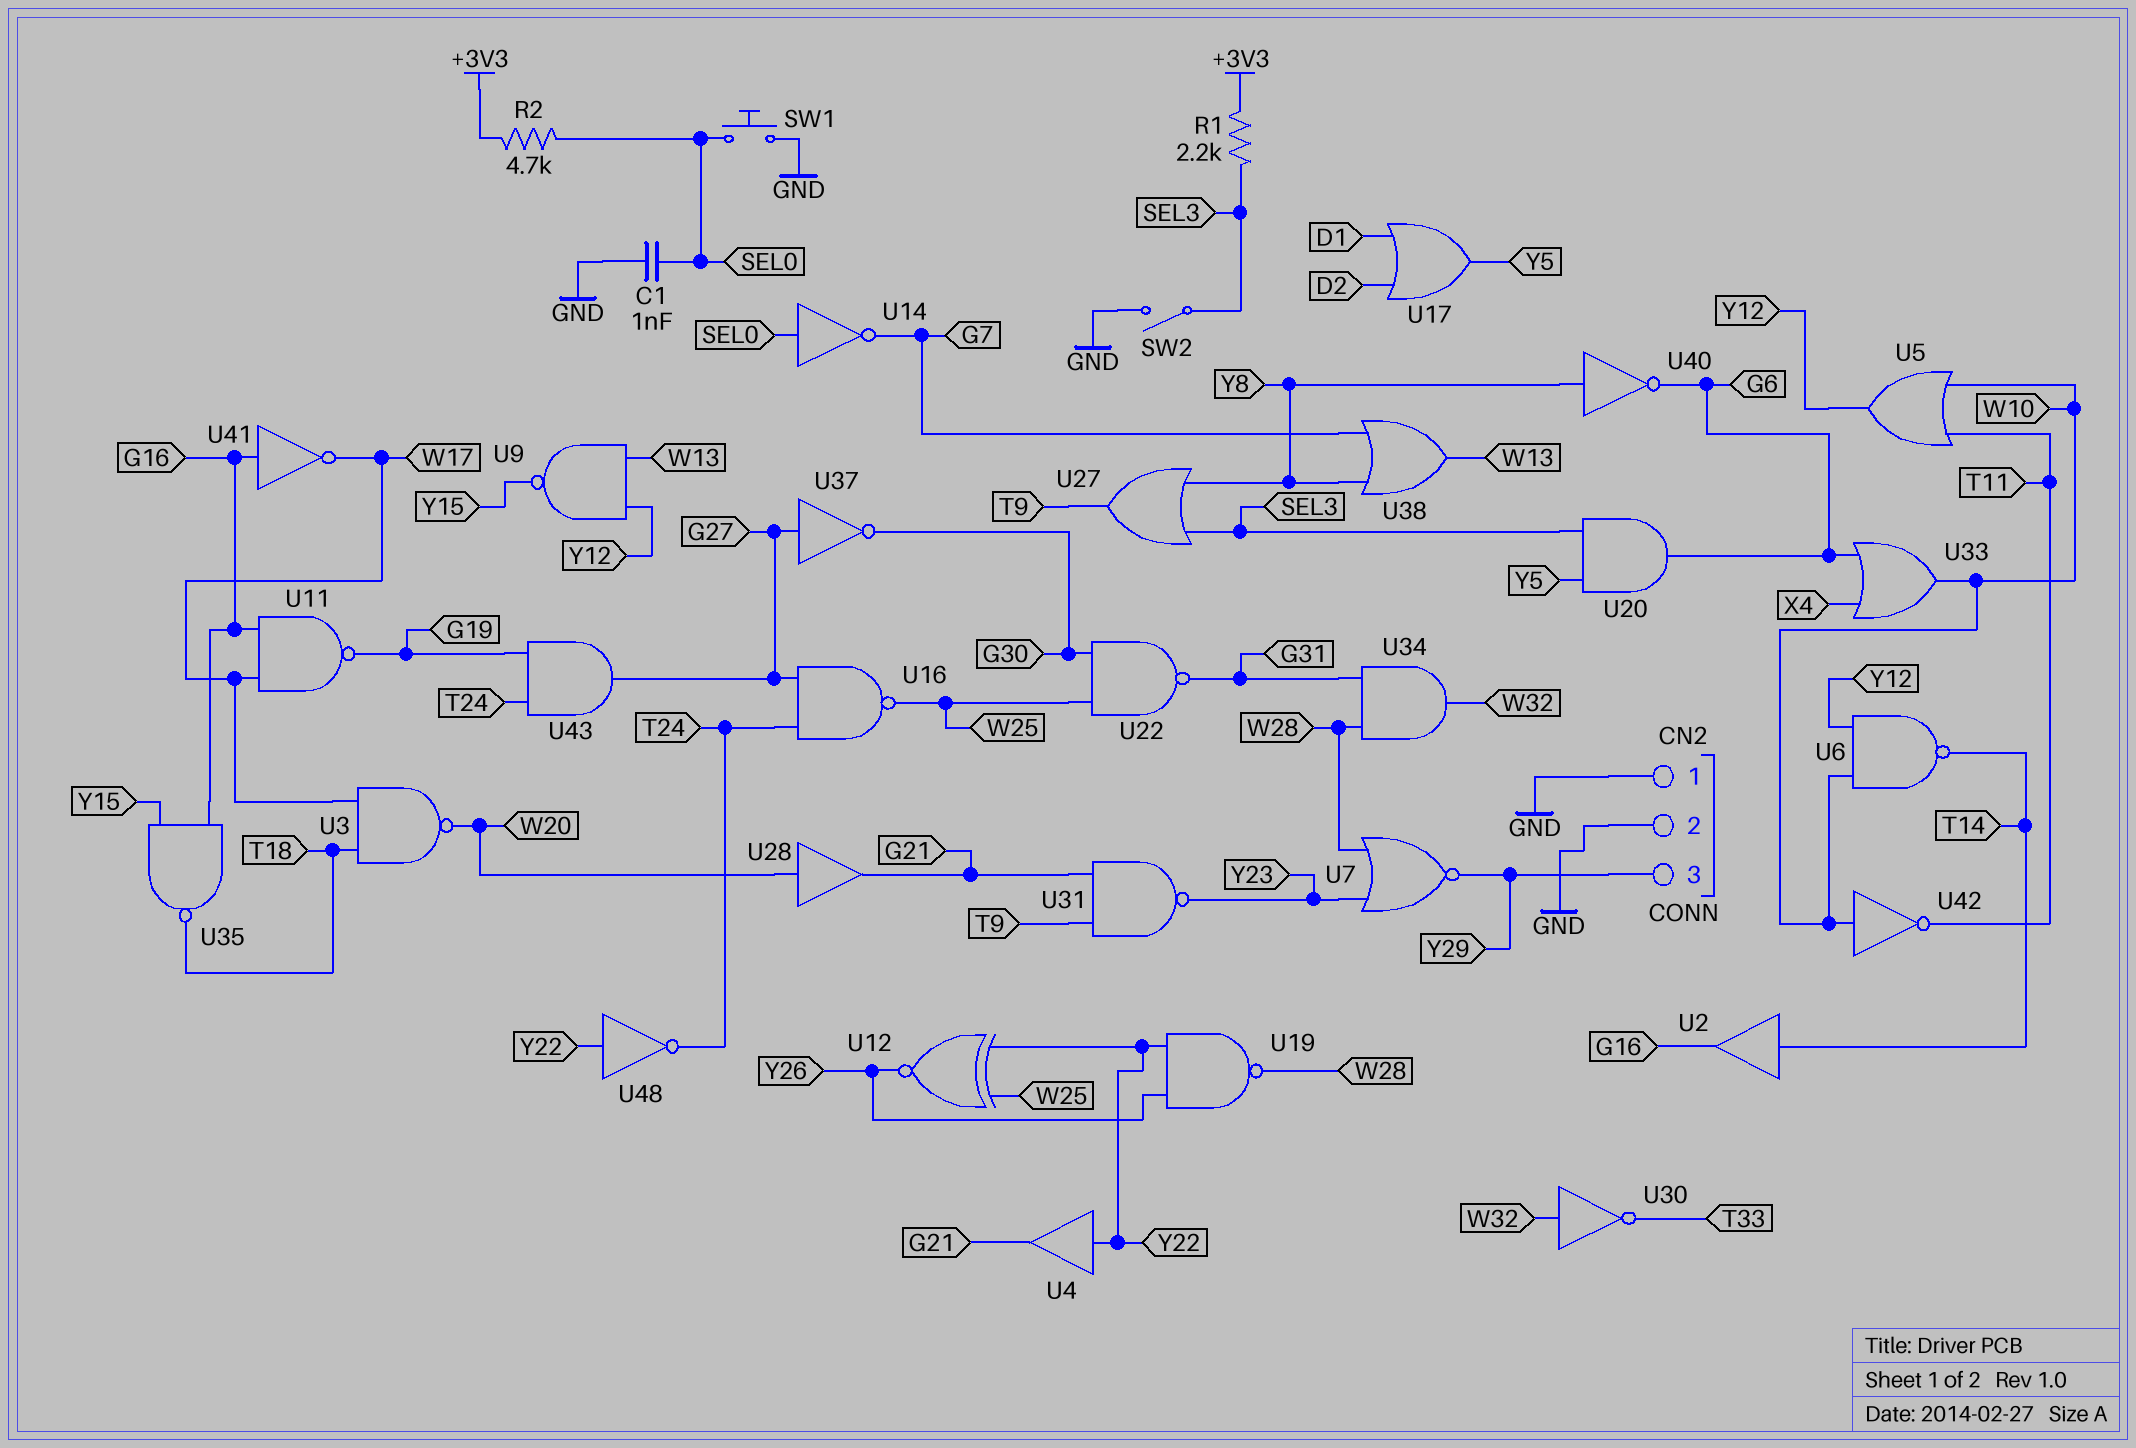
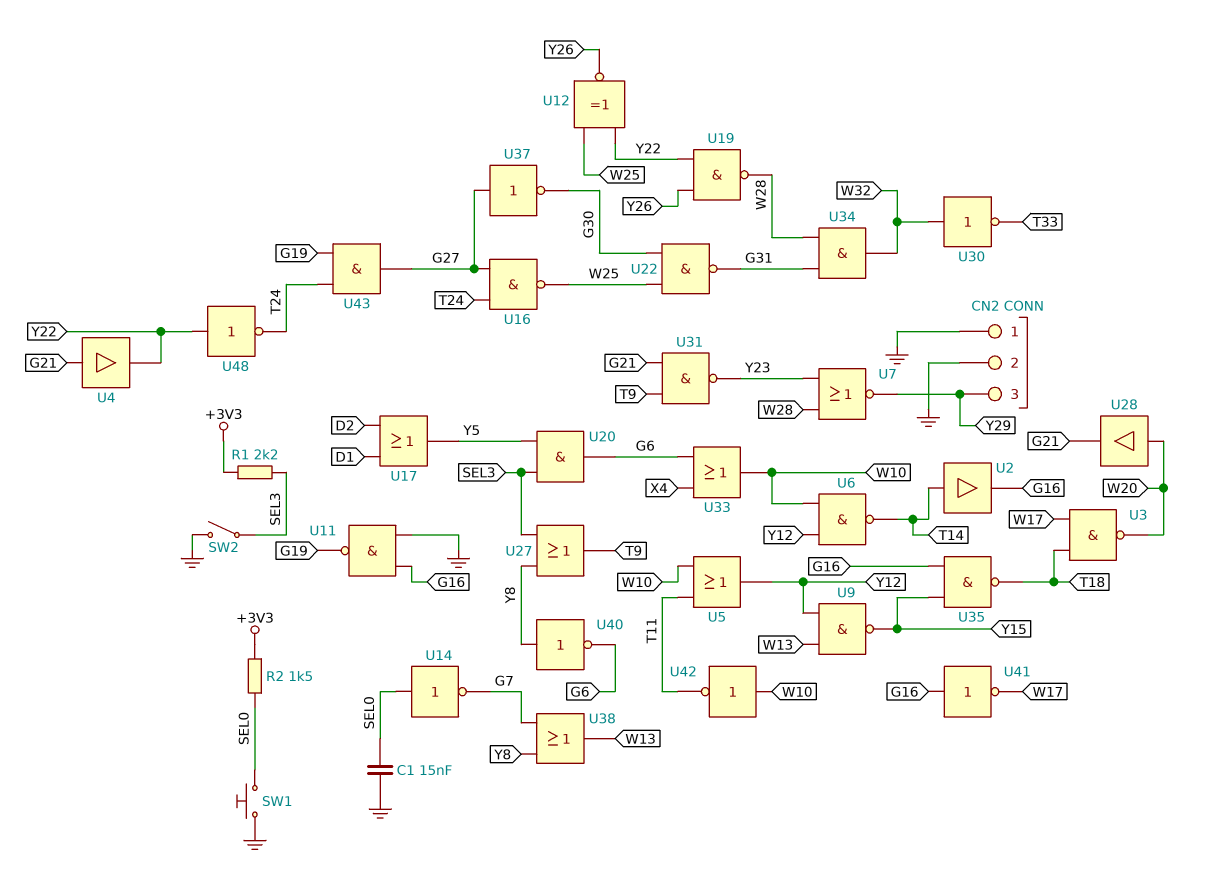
C1: 1nF (GND, SEL0) -> 15nF (GND, SEL0)
R2: 4.7k (+3V3, SEL0) -> 1.5k (+3V3, SEL0)
U4: buffer (in Y22, out G21) -> buffer (in G21, out Y22)
U11: NAND (in G16, in W17, out G19) -> NAND (in G16, in GND, out G19)

